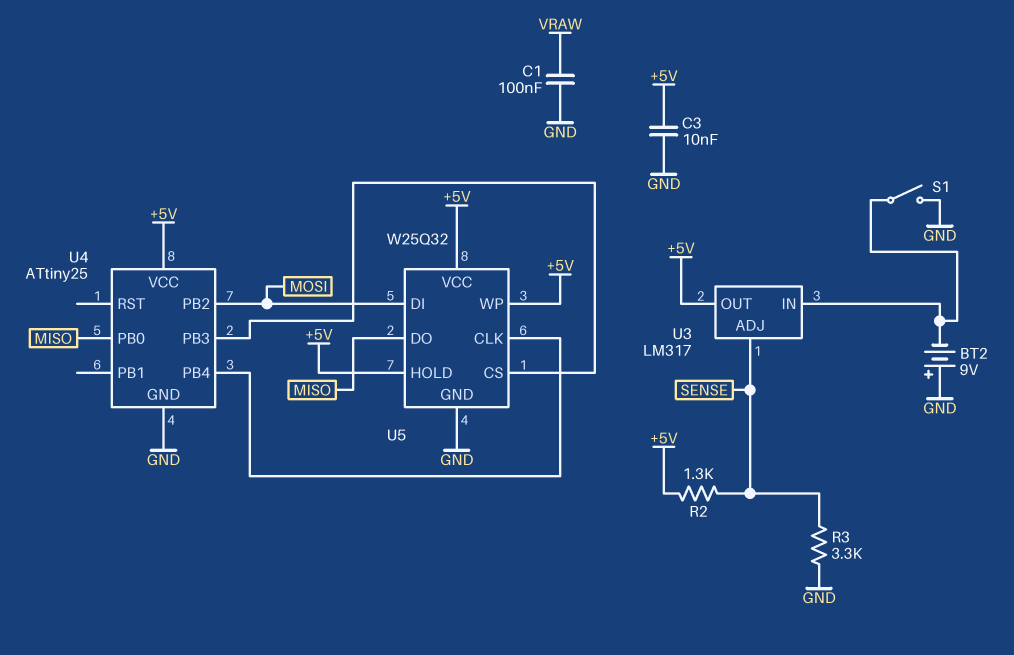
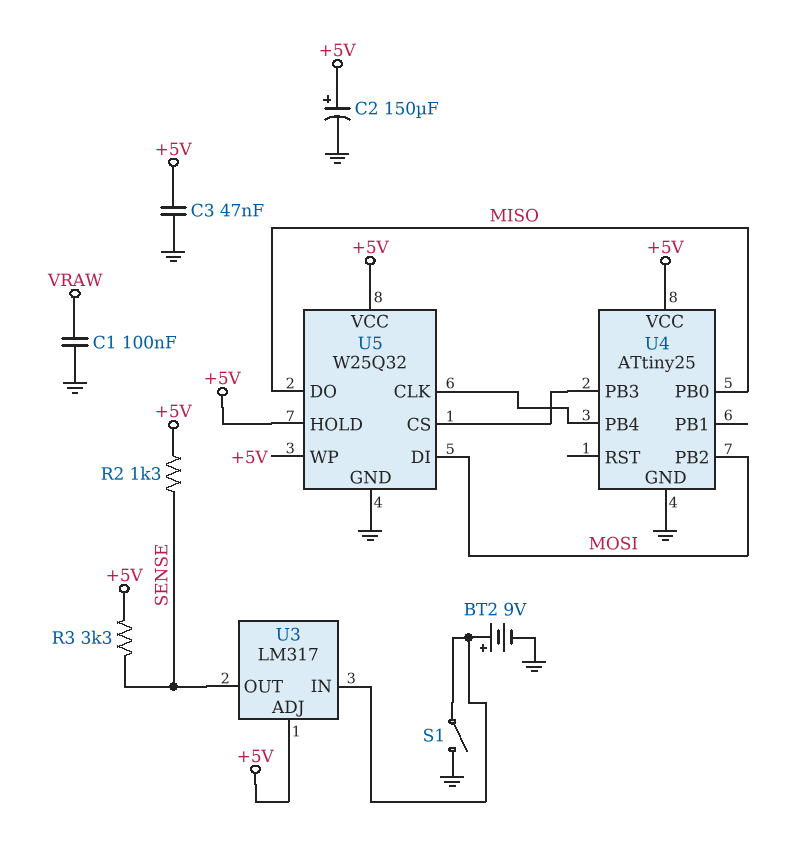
BT2: 9V (plus GND, minus U3/IN) -> 9V (plus U3/IN, minus GND)
C2: none -> 150uF (plus +5V, minus GND)
C3: 10nF (+5V, GND) -> 47nF (+5V, GND)
R3: 3.3k (GND, SENSE) -> 3.3k (+5V, SENSE)
U3 pin ADJ: SENSE -> +5V
U3 pin OUT: +5V -> SENSE

